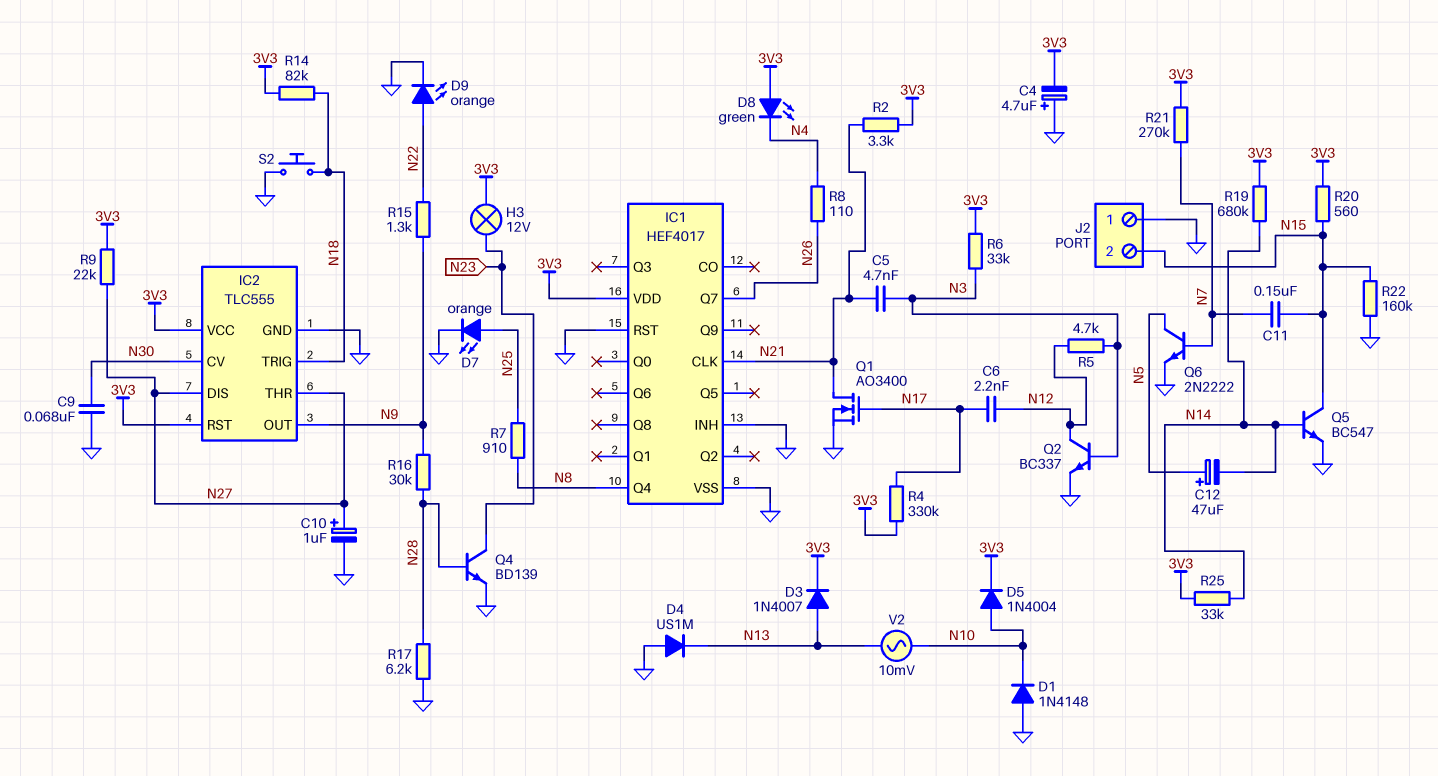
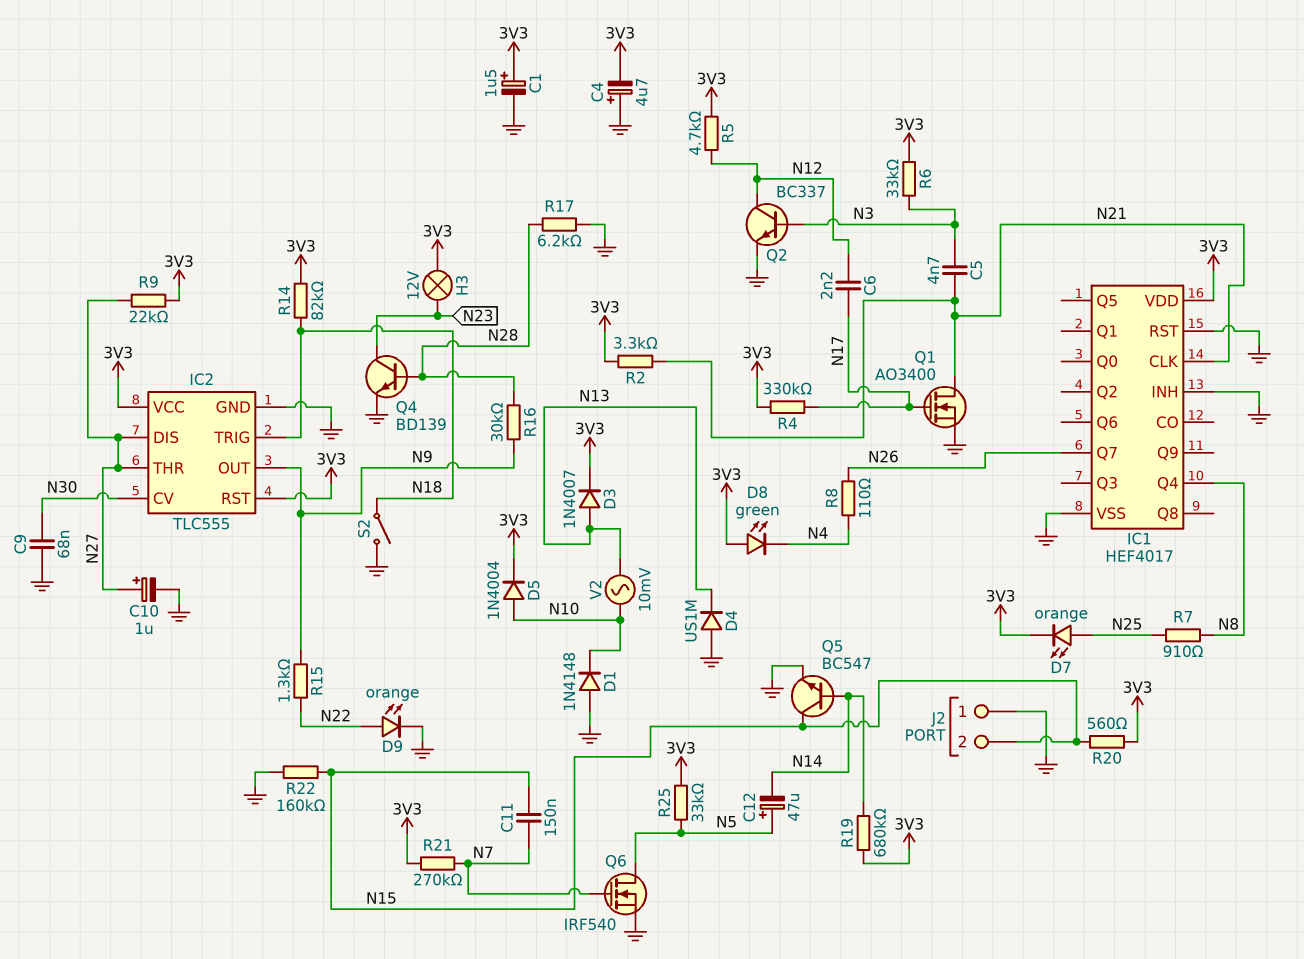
C1: none -> 1.5uF (plus 3V3, minus GND)
D7: LED orange (A N25, K GND) -> LED orange (A N25, K 3V3)
Q6: NPN 2N2222 (B N7, C N5, E GND) -> NMOS IRF540 (G N7, D N5, S GND)
R5: 4.7k (N3, N12) -> 4.7k (3V3, N12)
R25: 33k (3V3, N14) -> 33k (3V3, N5)
S2: button (GND, N18) -> switch (GND, N18)

